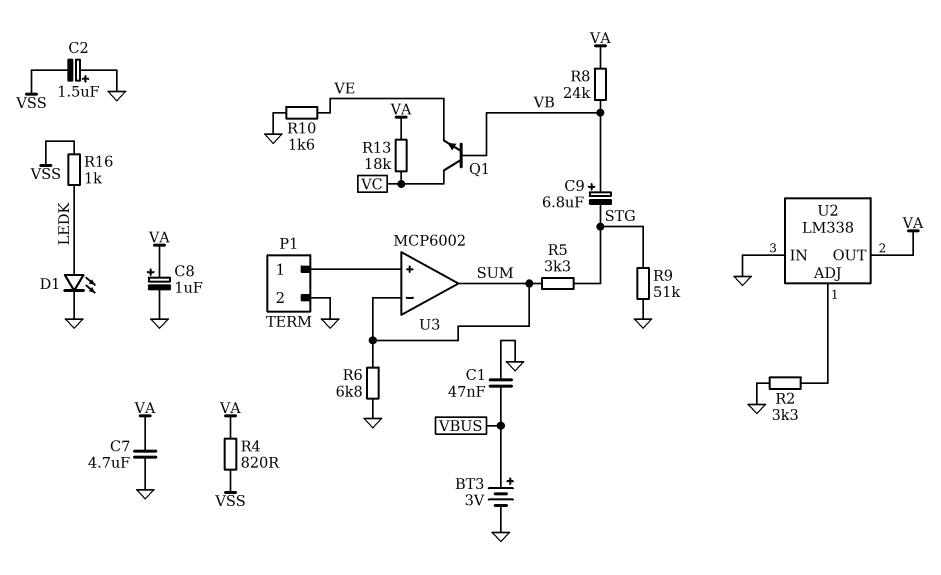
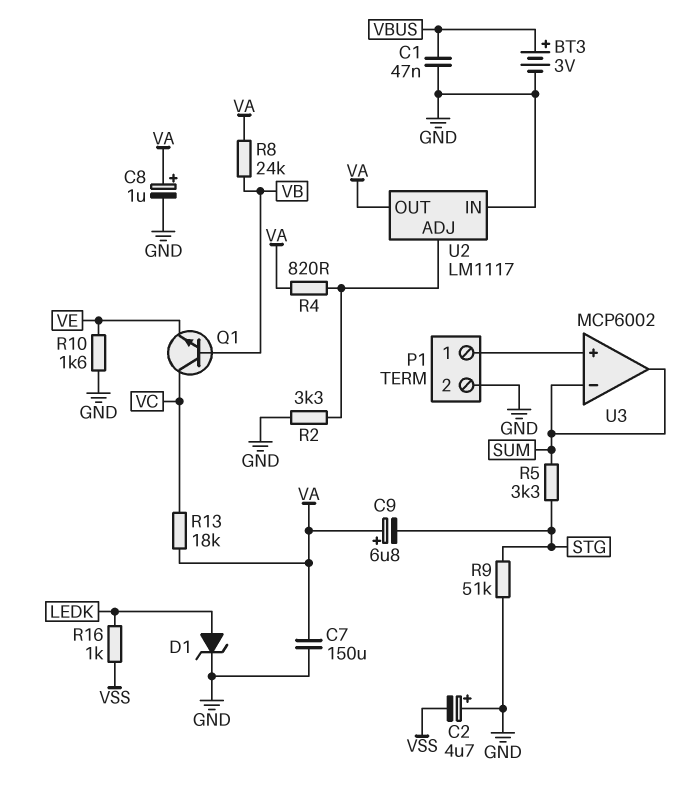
C2: 1.5uF (plus GND, minus VSS) -> 4.7uF (plus GND, minus VSS)
C7: 4.7uF (GND, VA) -> 150uF (GND, VA)
C9: 6.8uF (plus VB, minus STG) -> 6.8uF (plus VA, minus STG)
D1: LED (A LEDK, K GND) -> zener (A LEDK, K GND)
R4: 820 (VA, VSS) -> 820 (U2/ADJ, VA)
R6: 6.8k (GND, SUM) -> none
U2: LM338 -> LM1117

